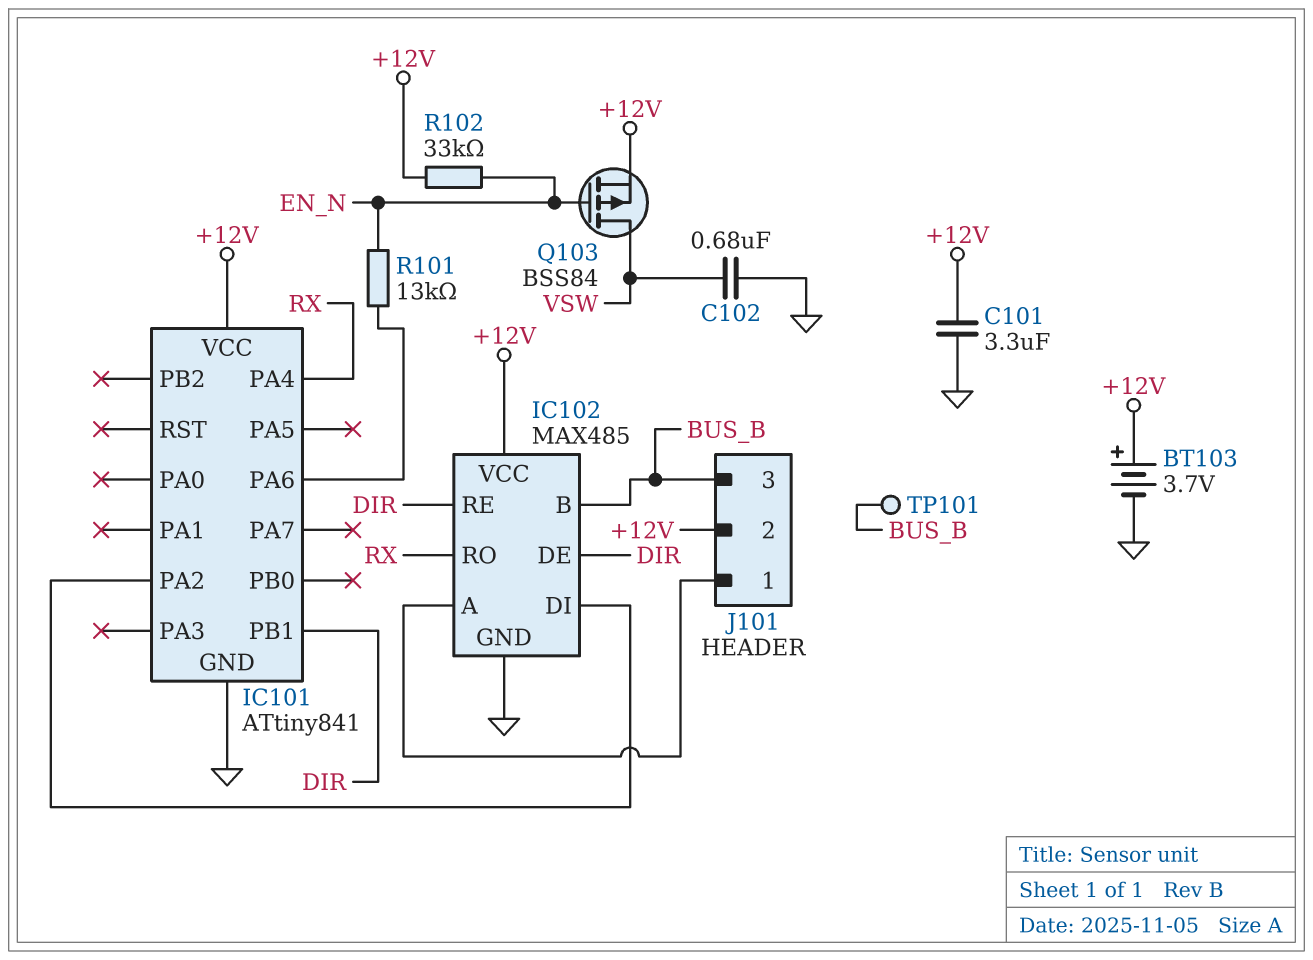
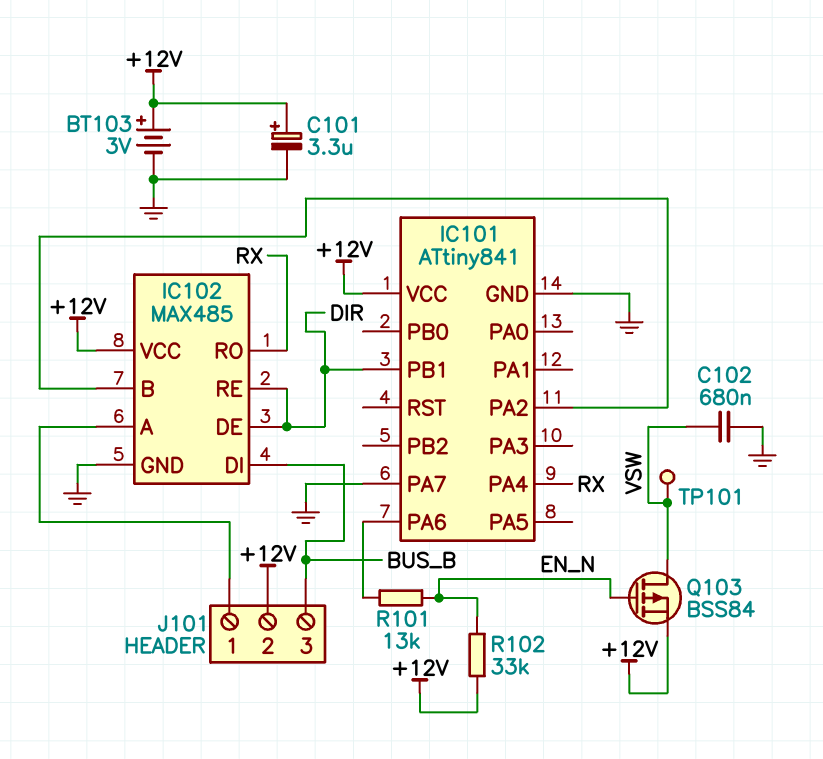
BT103: 3.7V (plus +12V, minus GND) -> 3V (plus +12V, minus GND)
C101: 3.3uF (+12V, GND) -> 3.3uF (plus +12V, minus GND)
IC101 pin PA7: none -> GND
IC102 pin B: BUS_B -> IC101/PA2
IC102 pin DI: IC101/PA2 -> BUS_B
TP101: test point (BUS_B) -> test point (VSW)

